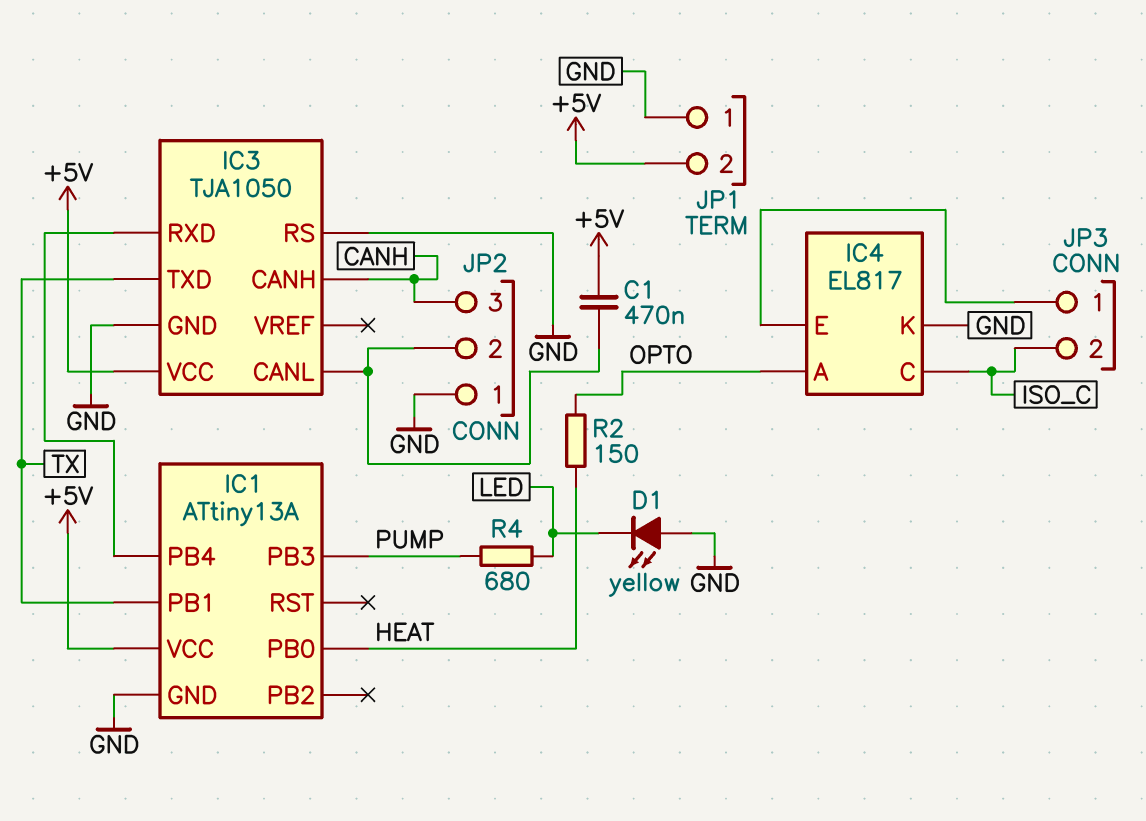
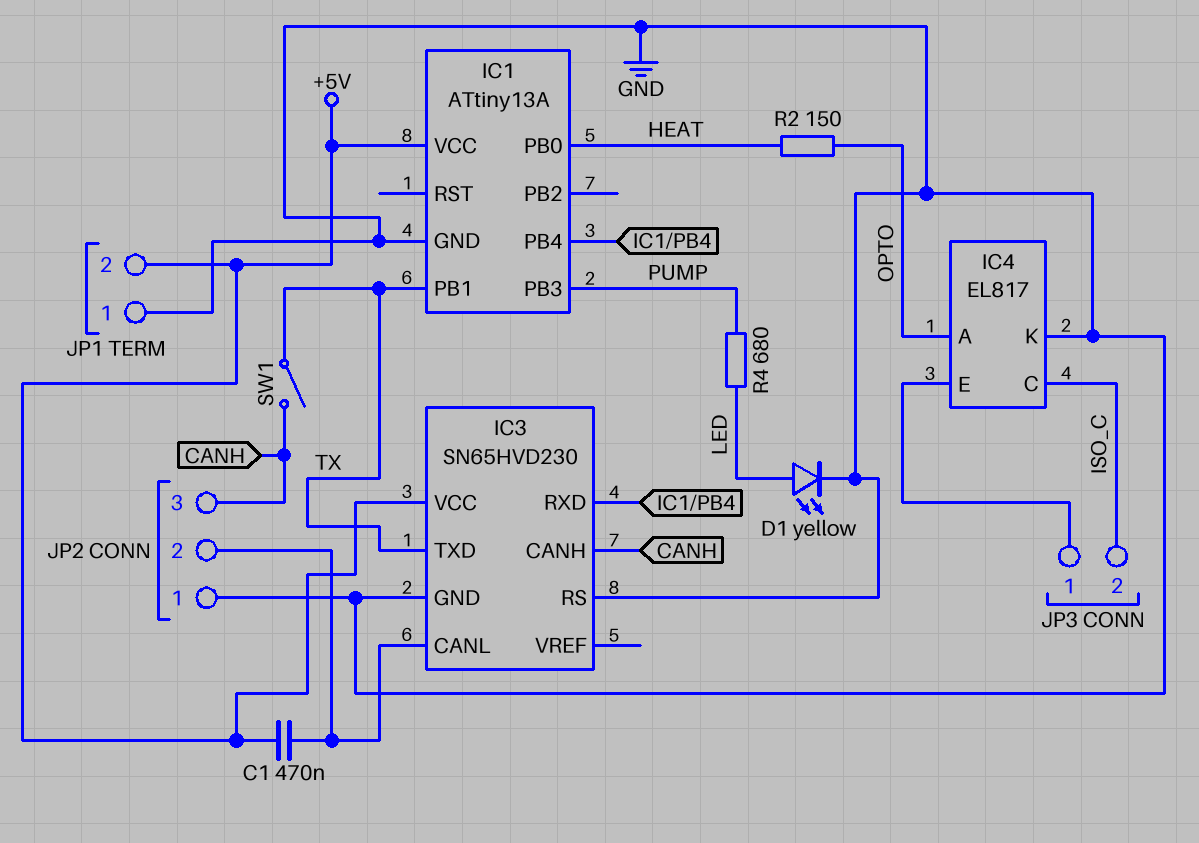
D1: LED yellow (A GND, K LED) -> LED yellow (A LED, K GND)
IC3: TJA1050 -> SN65HVD230
SW1: none -> switch (CANH, TX)

